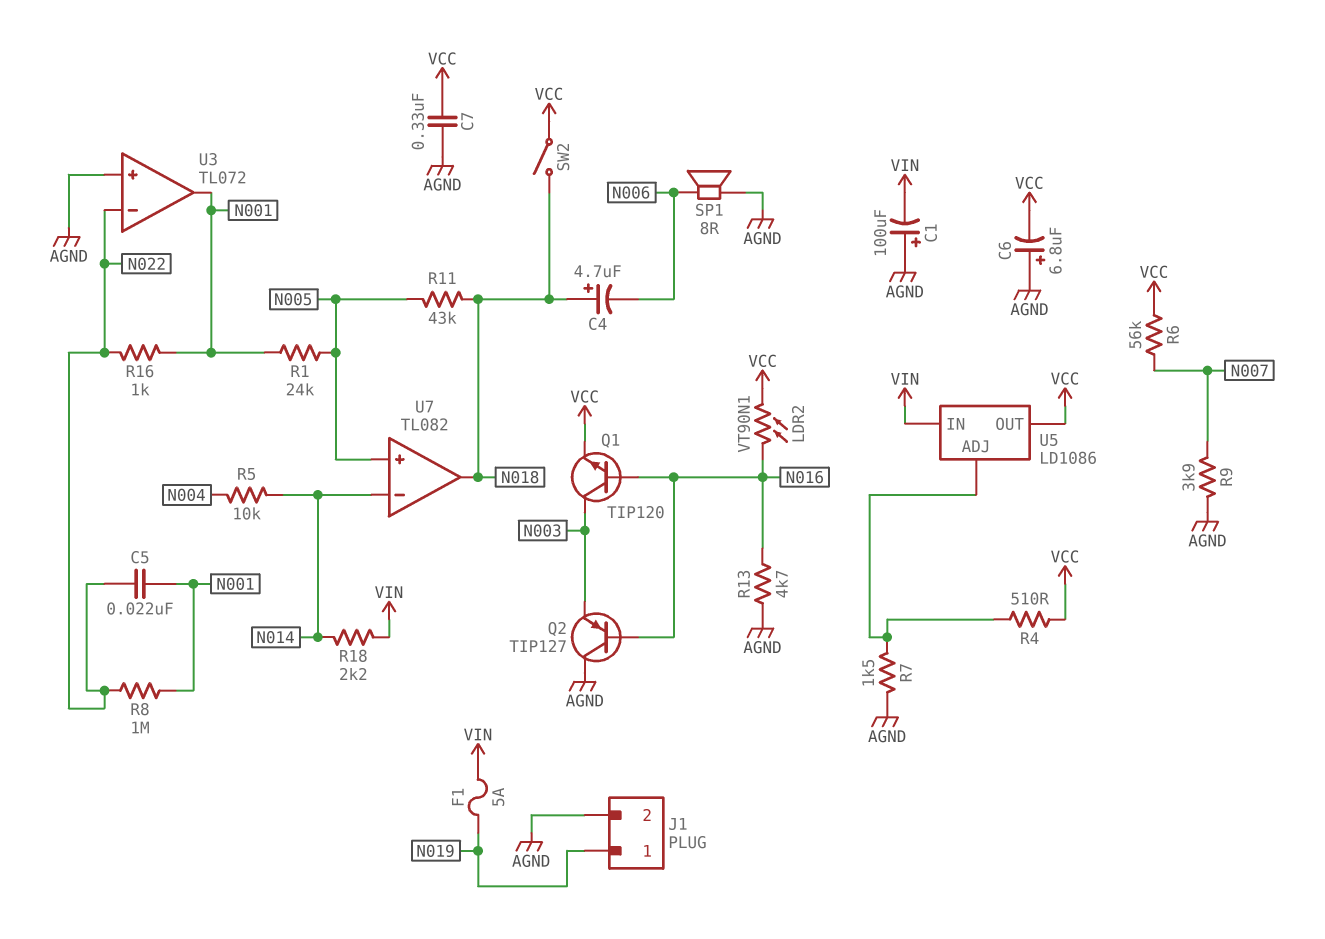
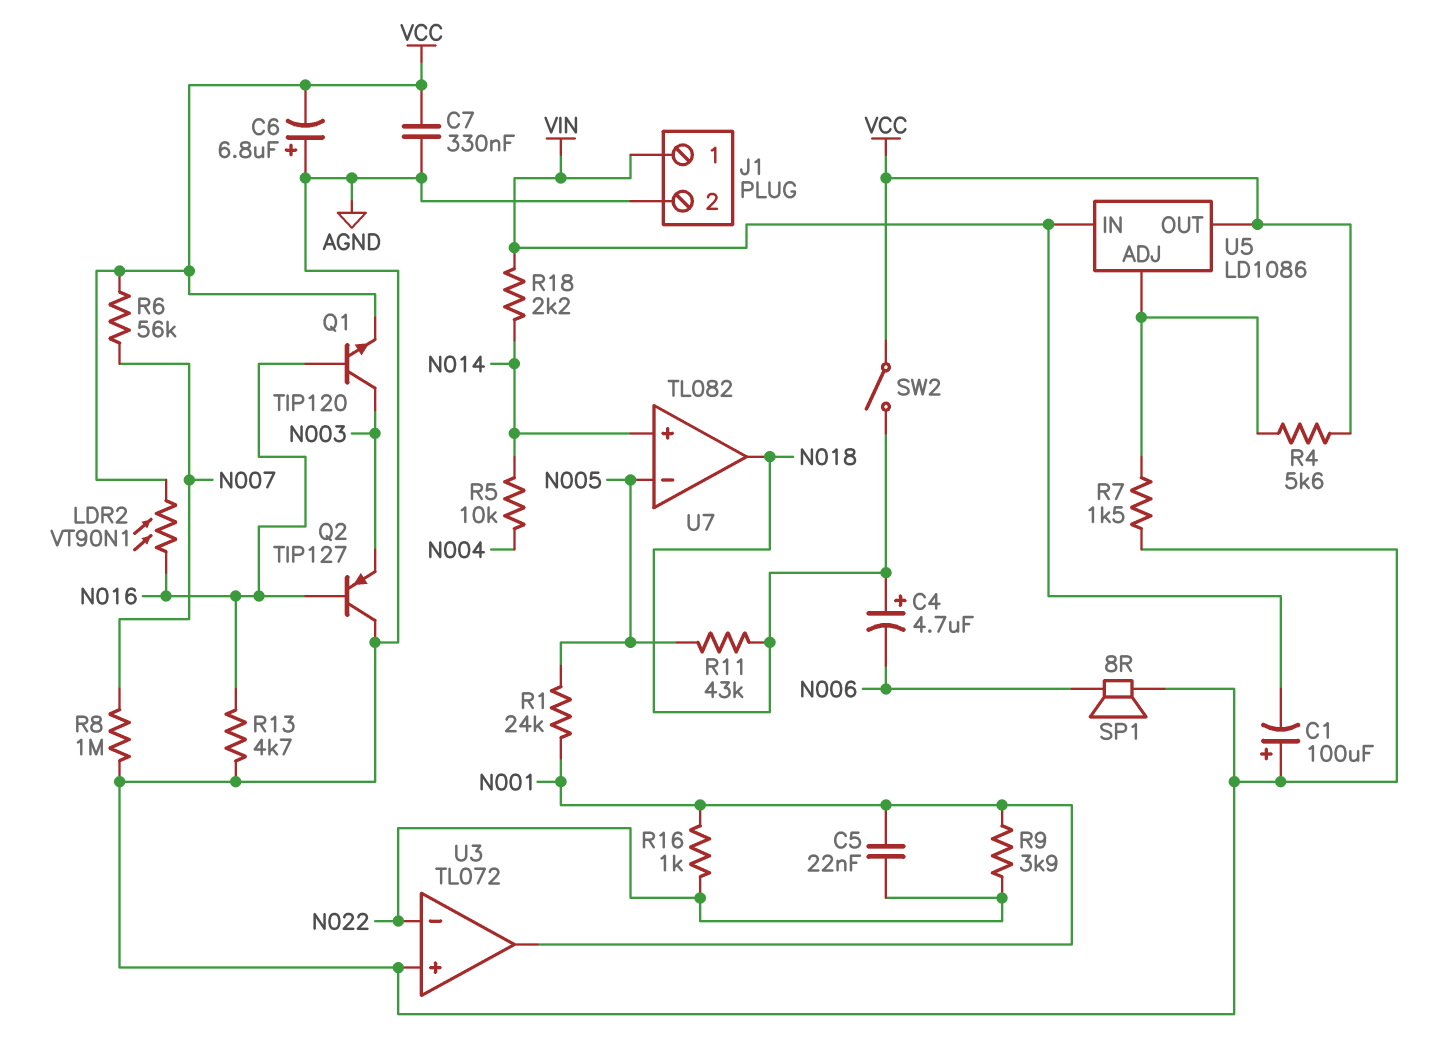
F1: 5A (N019, VIN) -> none
J1 pin 1: N019 -> VIN
R4: 510 (U5/ADJ, VCC) -> 5.6k (U5/ADJ, VCC)
R8: 1M (N001, N022) -> 1M (AGND, N007)
R9: 3.9k (AGND, N007) -> 3.9k (N001, N022)
U7 pin in+: N005 -> N014
U7 pin in-: N014 -> N005

